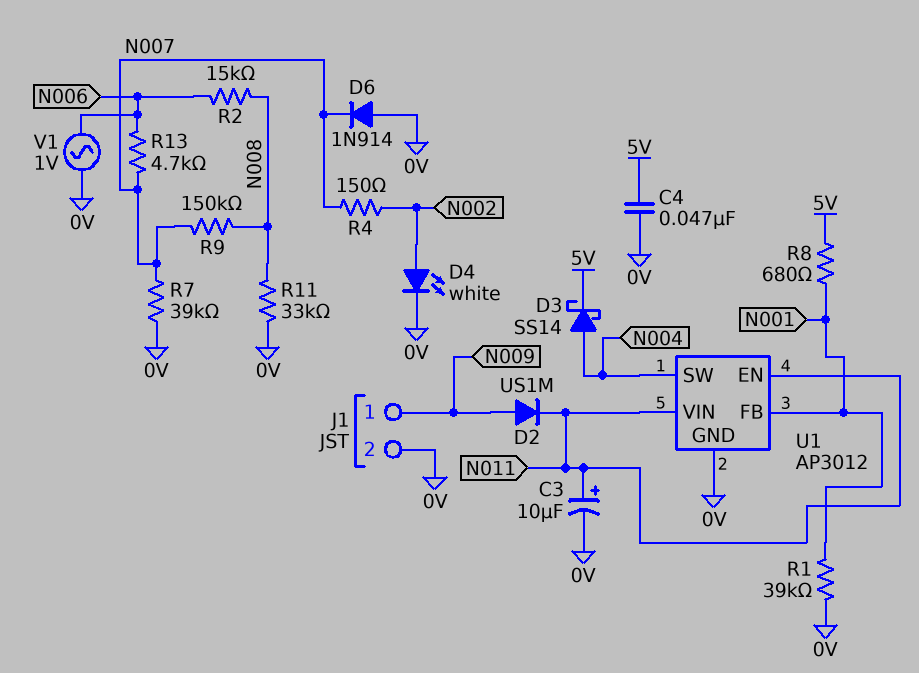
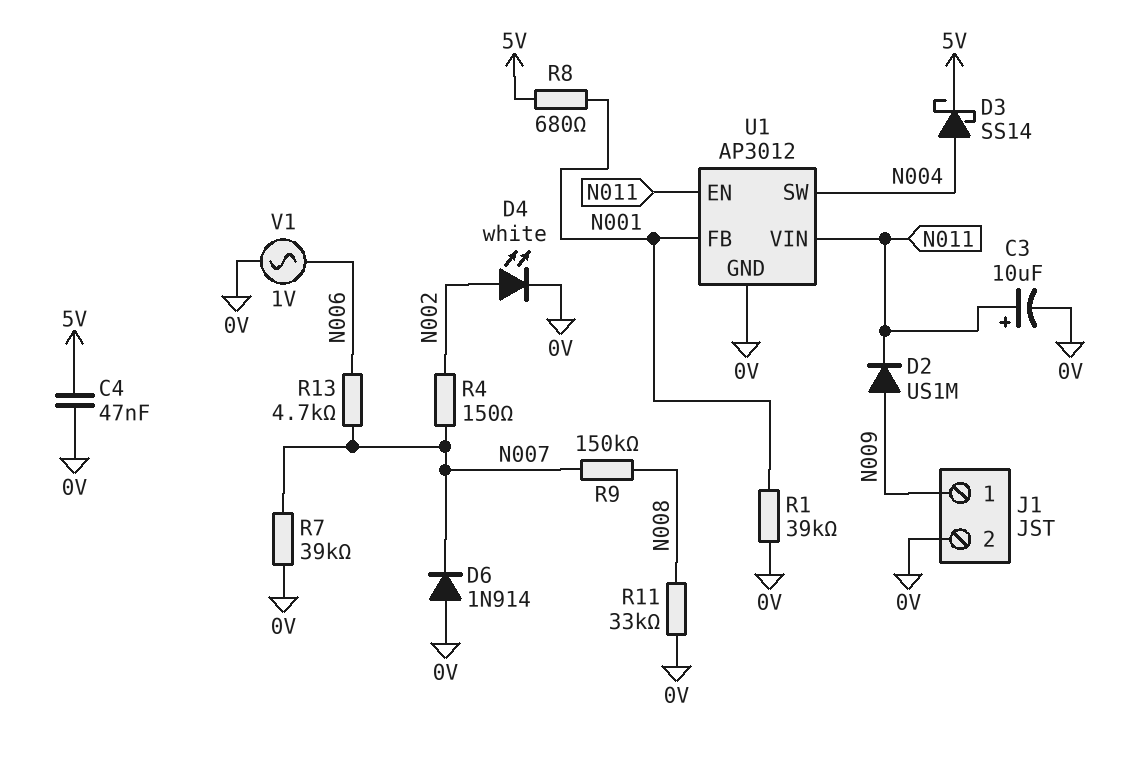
R2: 15k (N006, N008) -> none

